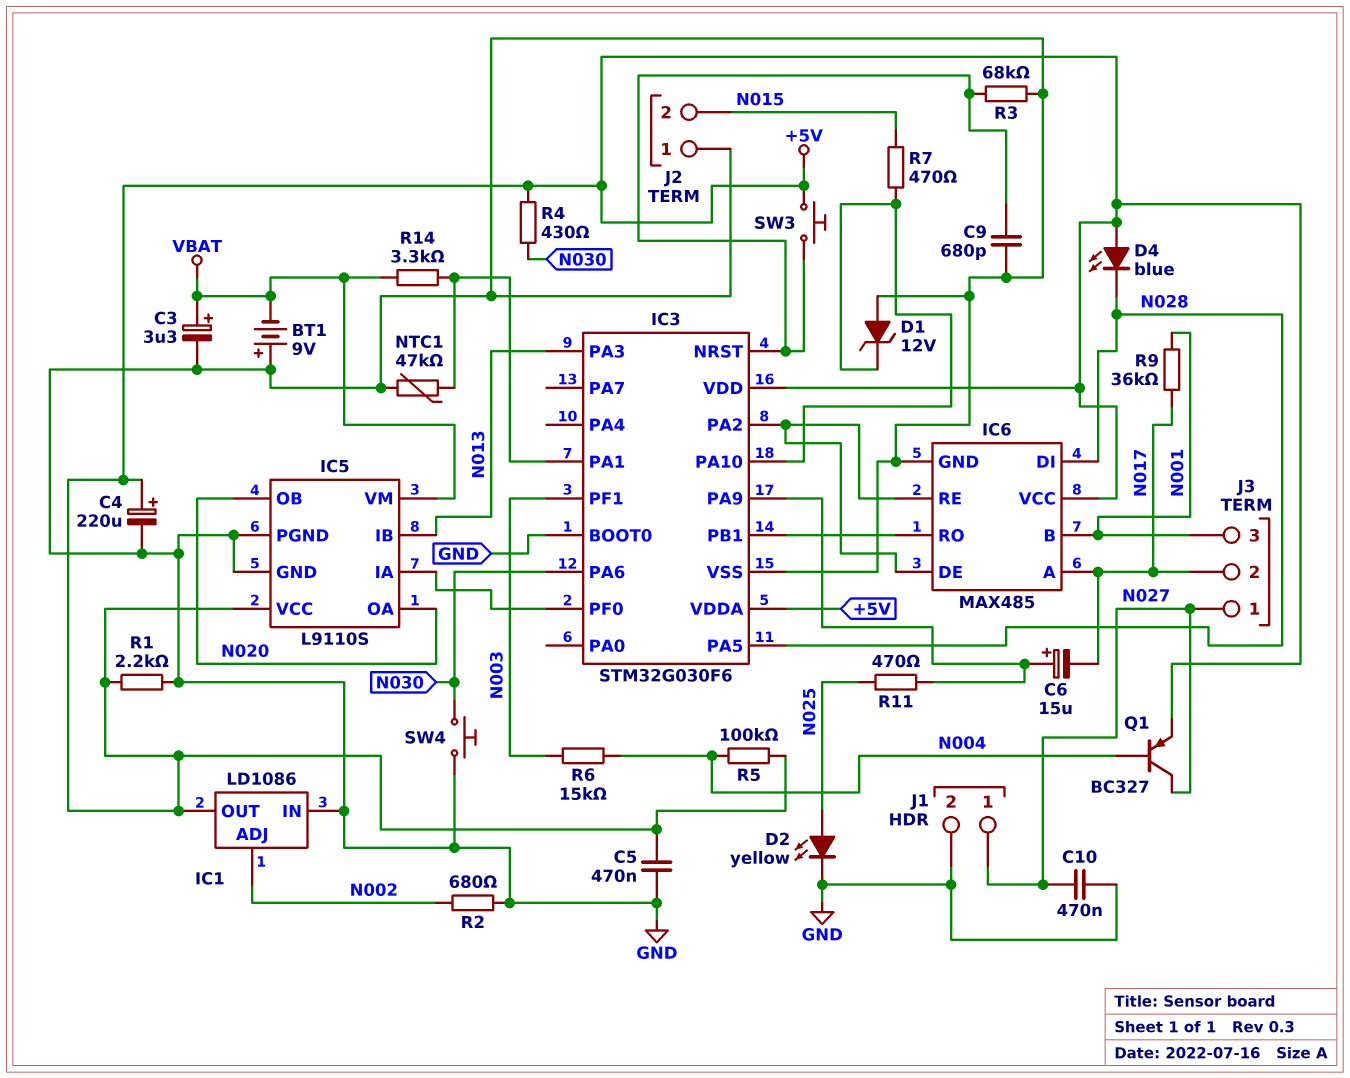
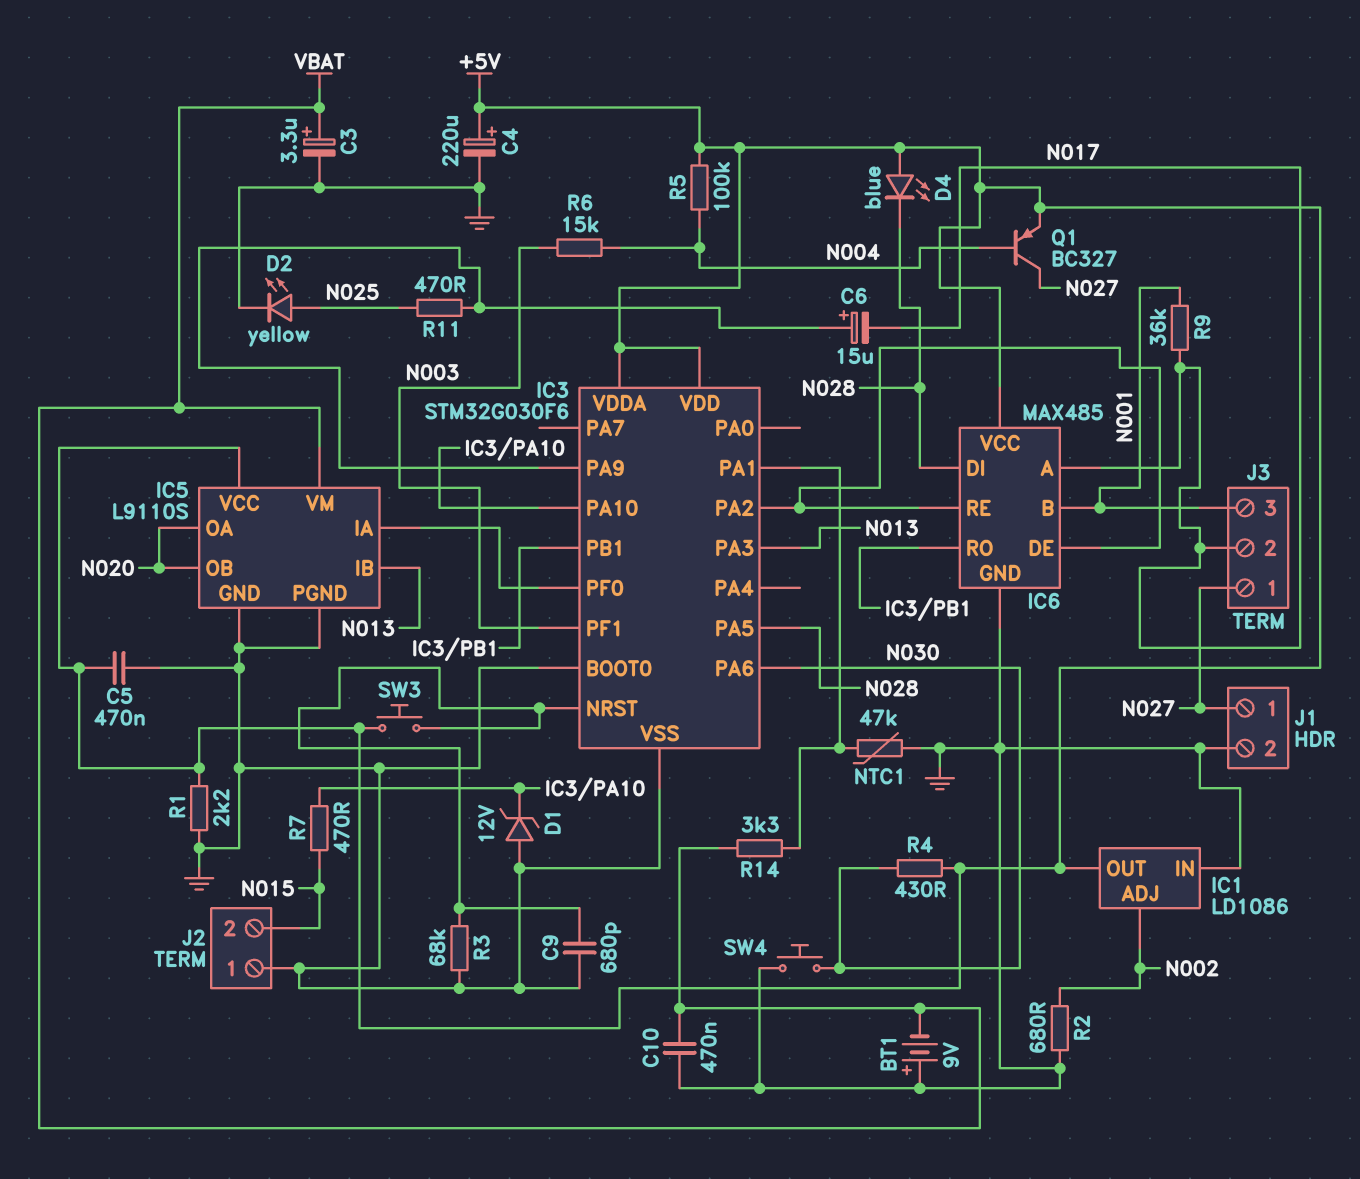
C10: 470nF (GND, N027) -> 470nF (GND, VBAT)

